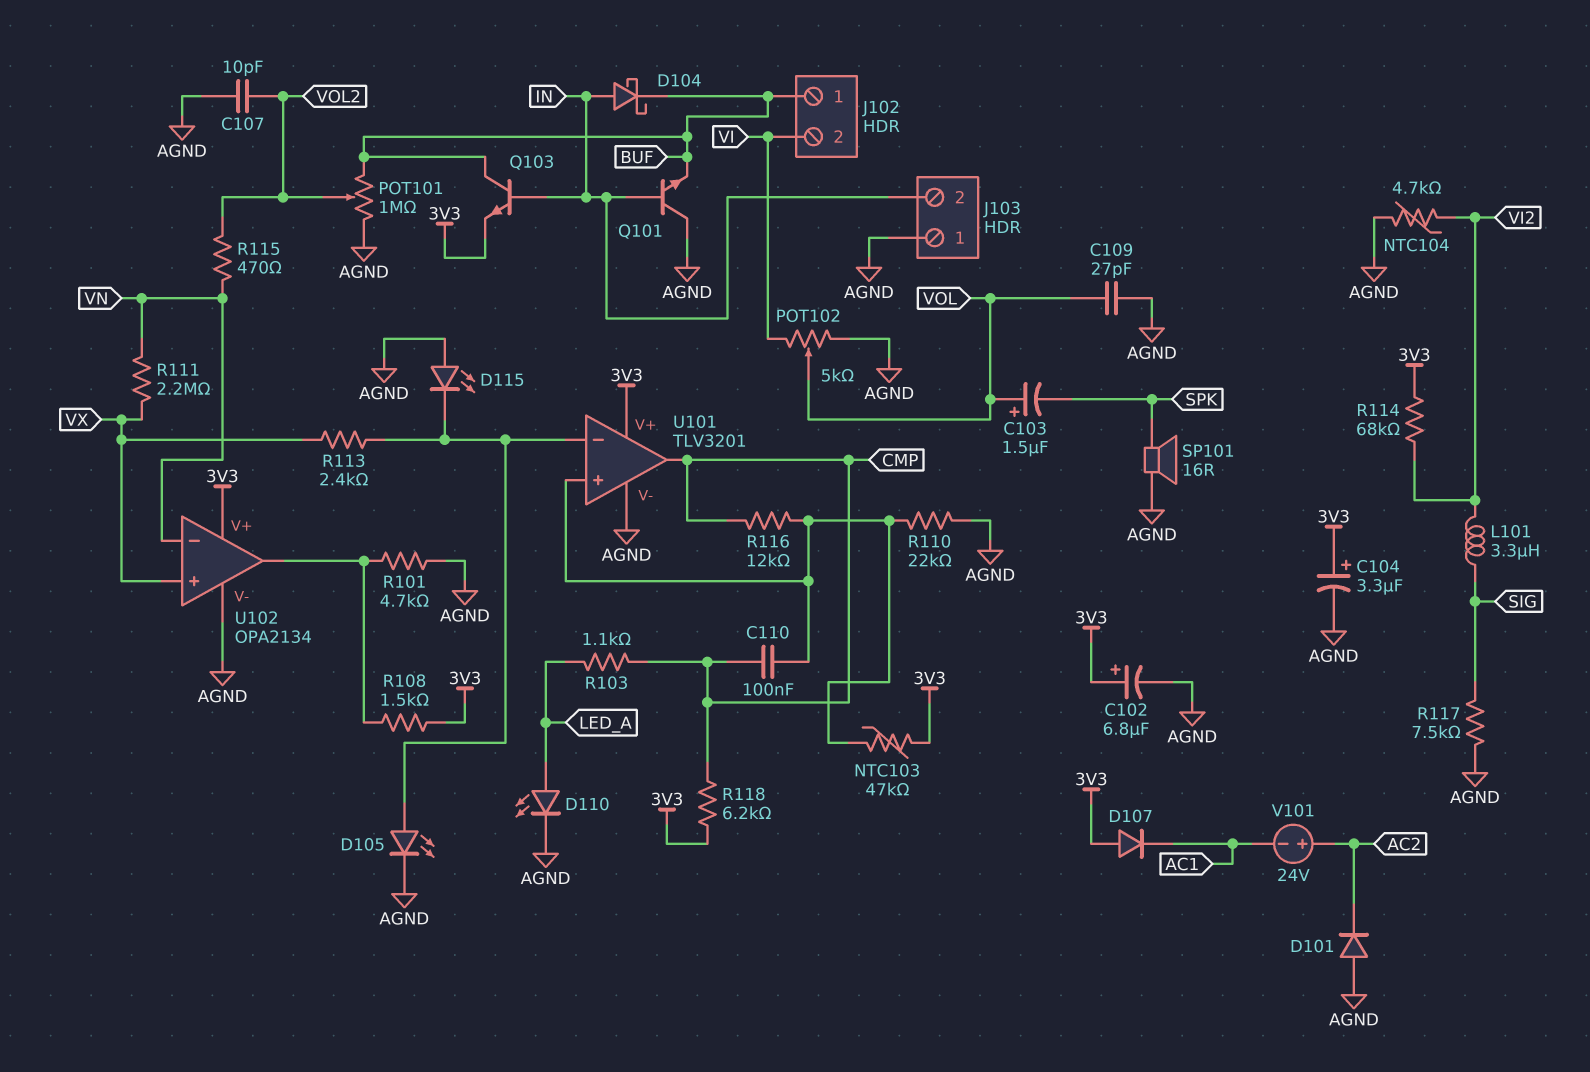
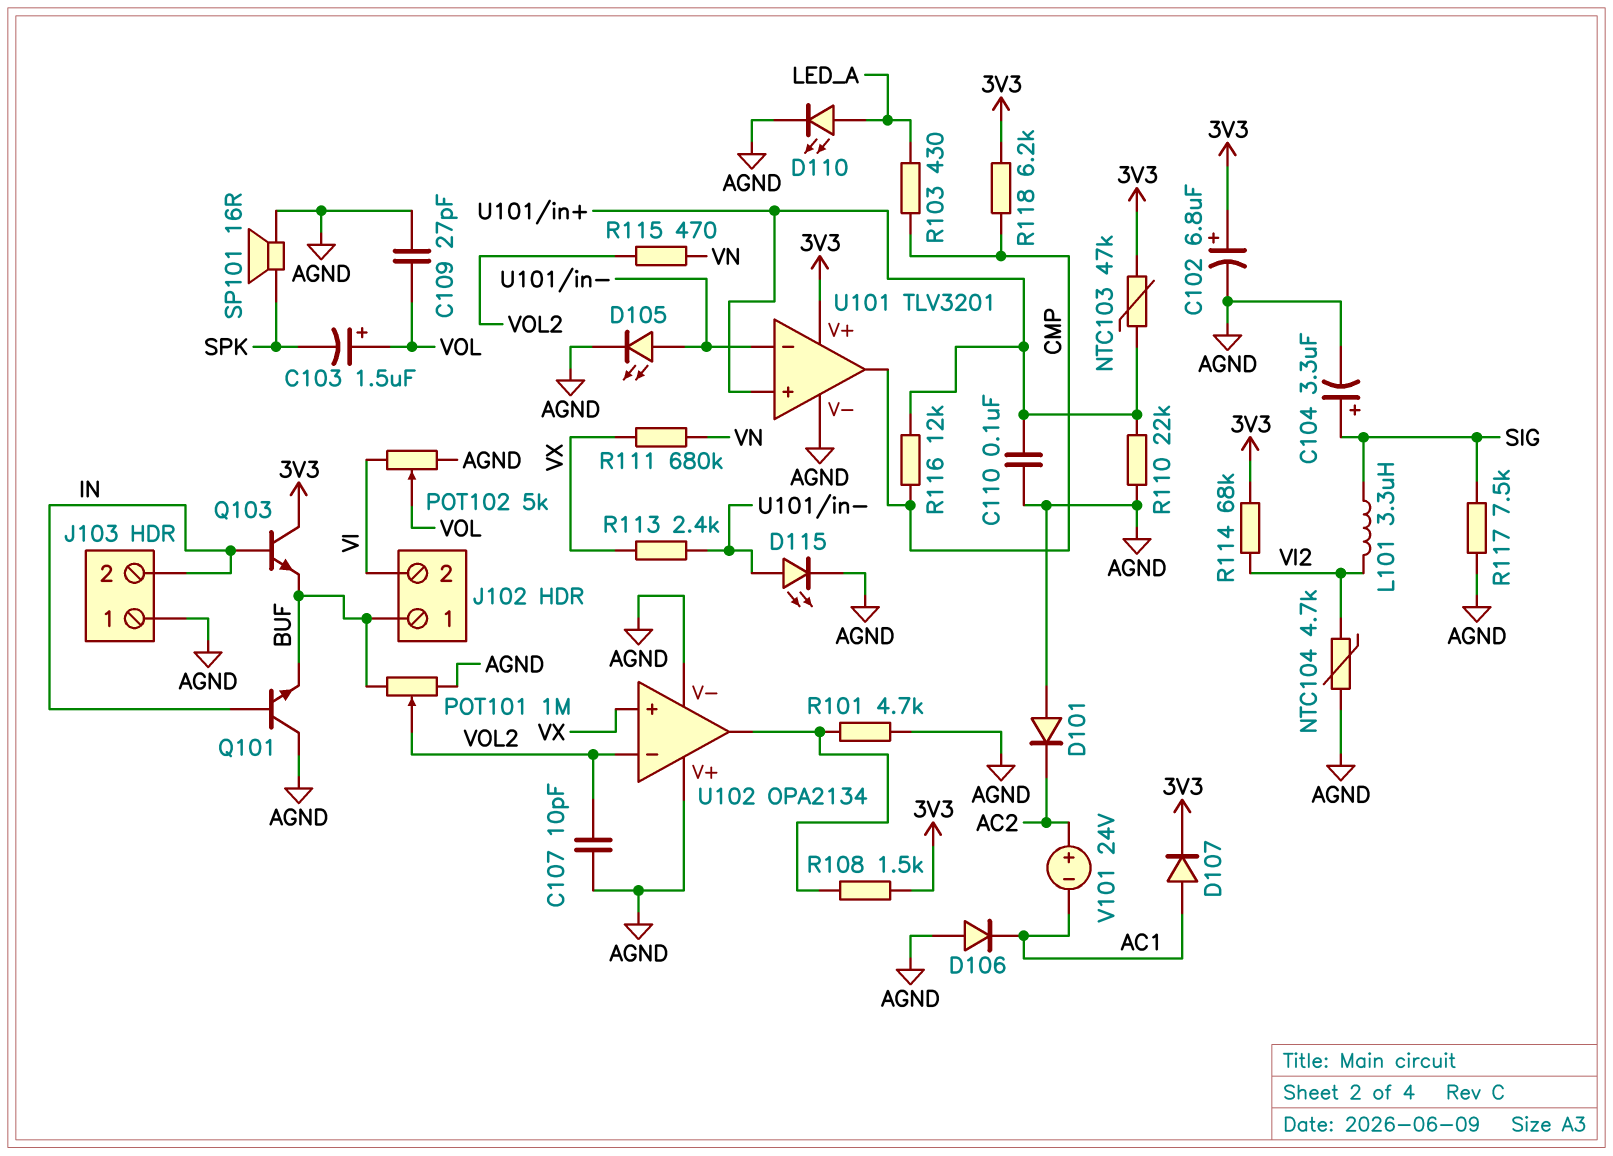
C104: 3.3uF (plus 3V3, minus AGND) -> 3.3uF (plus SIG, minus AGND)
C110: 100nF (CMP, U101/in+) -> 100nF (AGND, U101/in+)
D104: schottky (A IN, K BUF) -> none
D106: none -> diode (A AGND, K AC1)
D107: diode (A 3V3, K AC1) -> diode (A AC1, K 3V3)
D115: LED (A AGND, K U101/in-) -> LED (A U101/in-, K AGND)
Q103: NPN (B IN, C BUF, E 3V3) -> NPN (B IN, C 3V3, E BUF)
R103: 1.1k (CMP, LED_A) -> 430 (CMP, LED_A)
R111: 2.2M (VN, VX) -> 680k (VN, VX)
U102 pin V+: 3V3 -> AGND
U102 pin in-: VN -> VOL2

